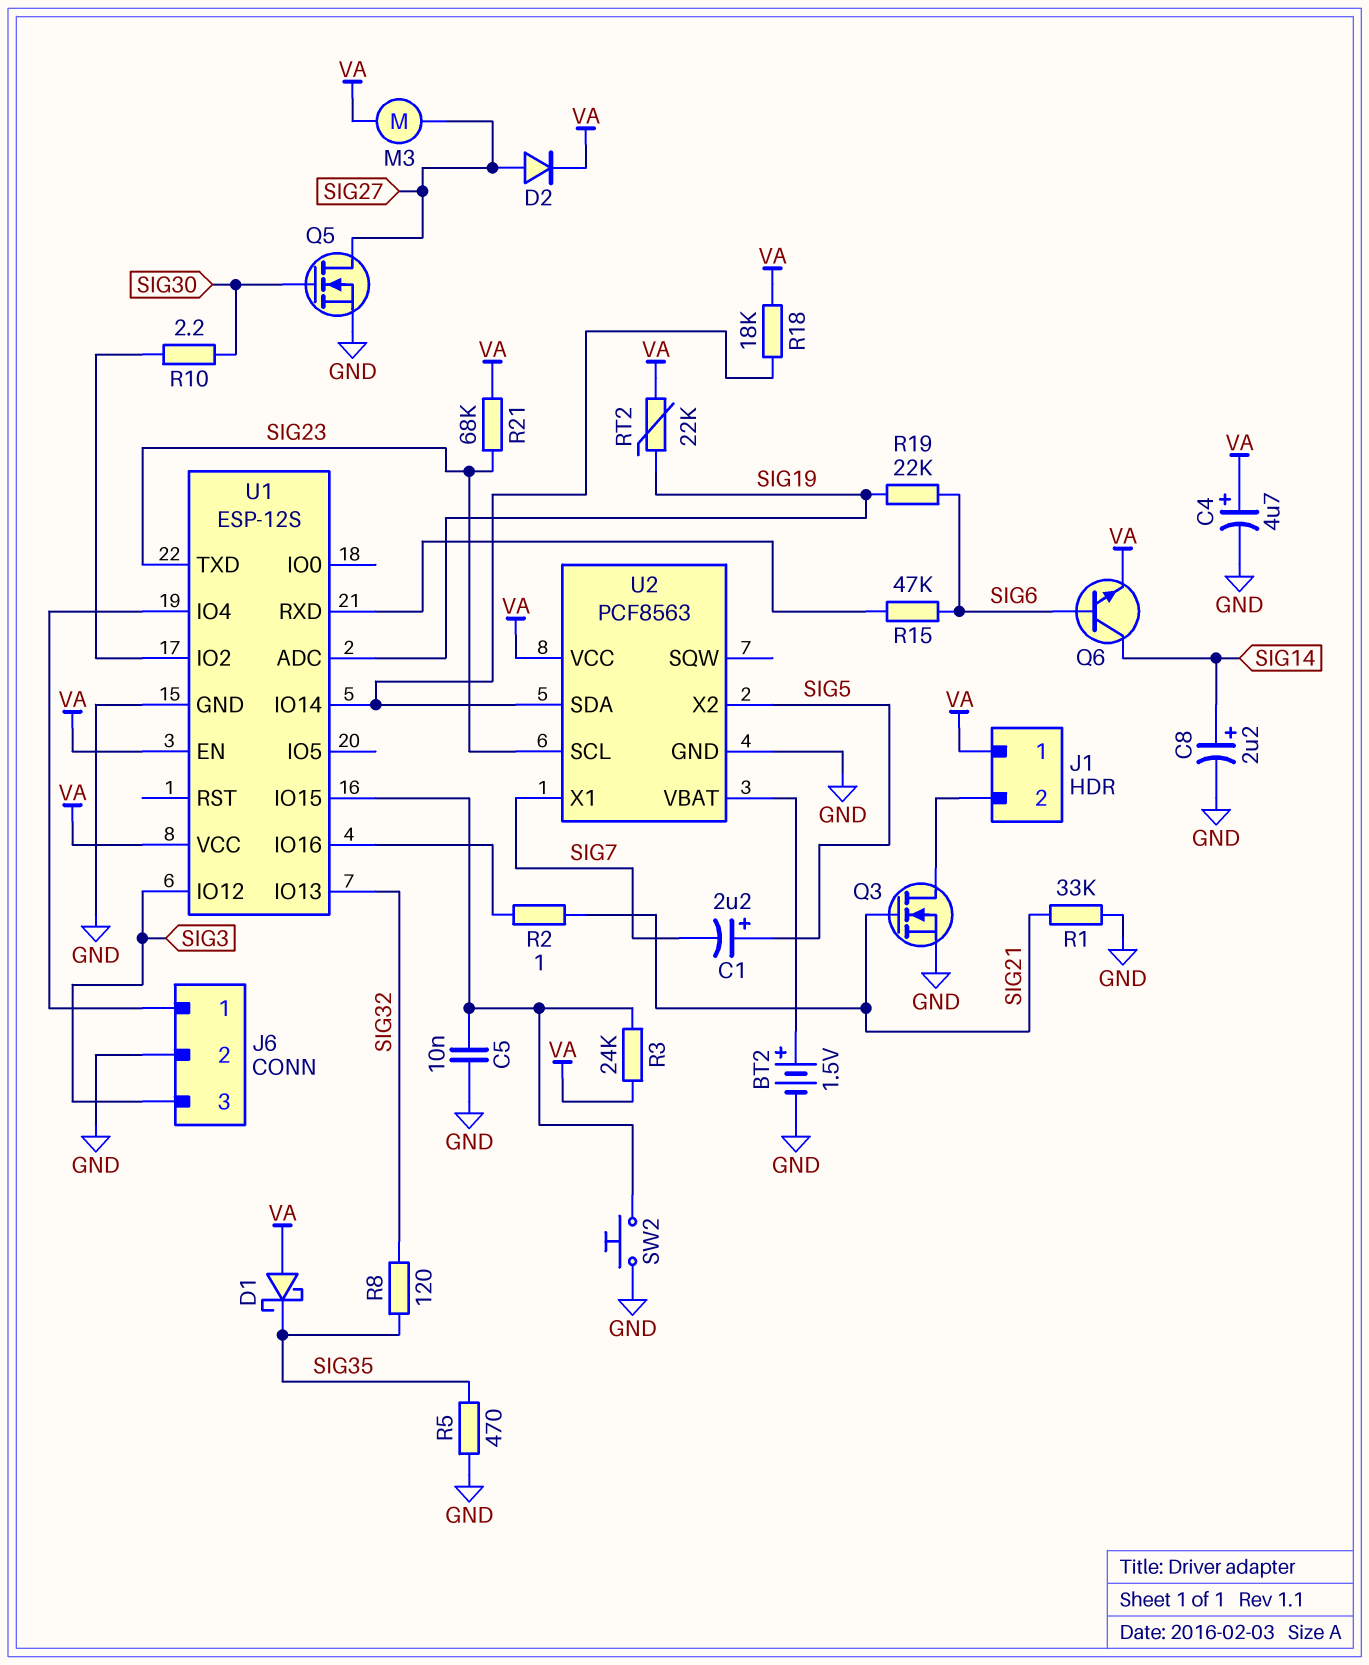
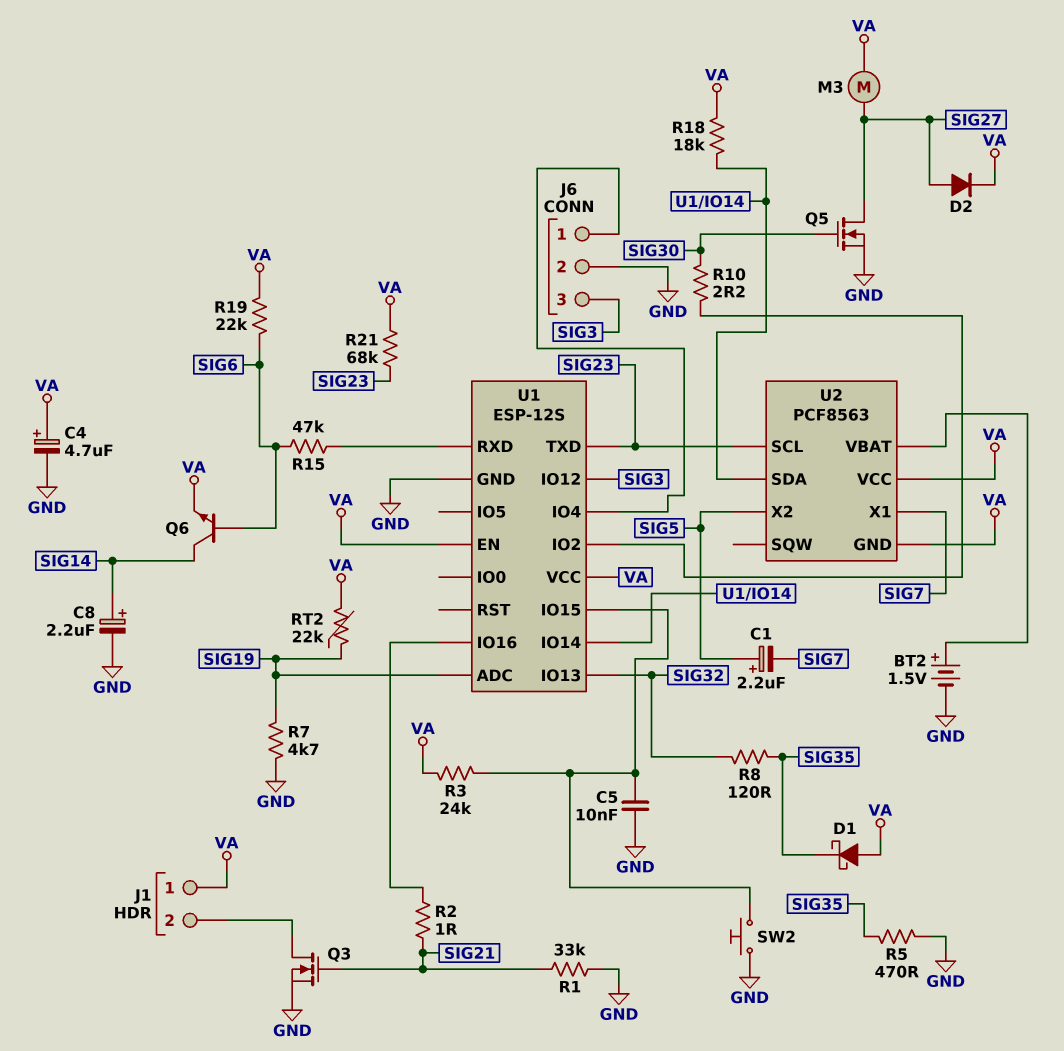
R7: none -> 4.7k (GND, SIG19)
R19: 22k (SIG6, SIG19) -> 22k (SIG6, VA)
U2 pin GND: GND -> VA

